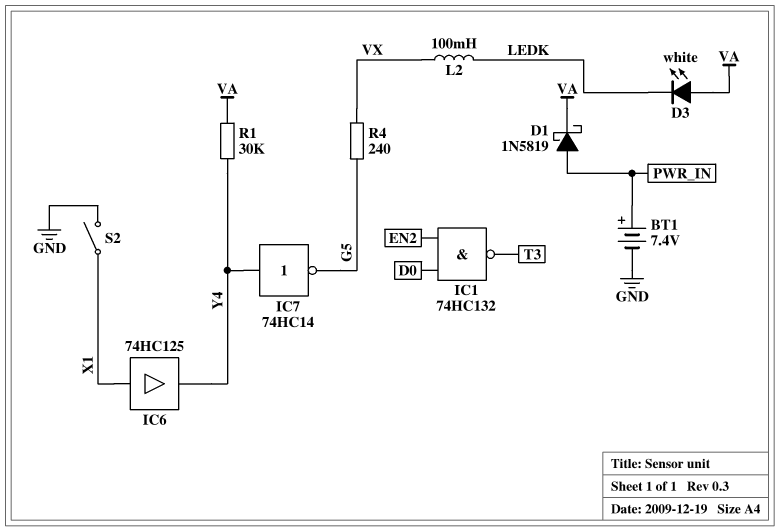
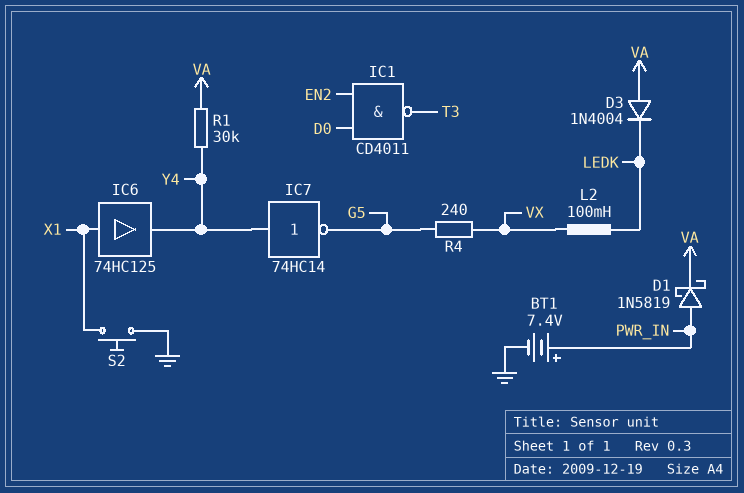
D3: LED white (A VA, K LEDK) -> diode 1N4004 (A VA, K LEDK)
IC1: NAND 74HC132 (in D0, in EN2, out T3) -> NAND CD4011 (in D0, in EN2, out T3)
S2: switch (GND, X1) -> button (GND, X1)

